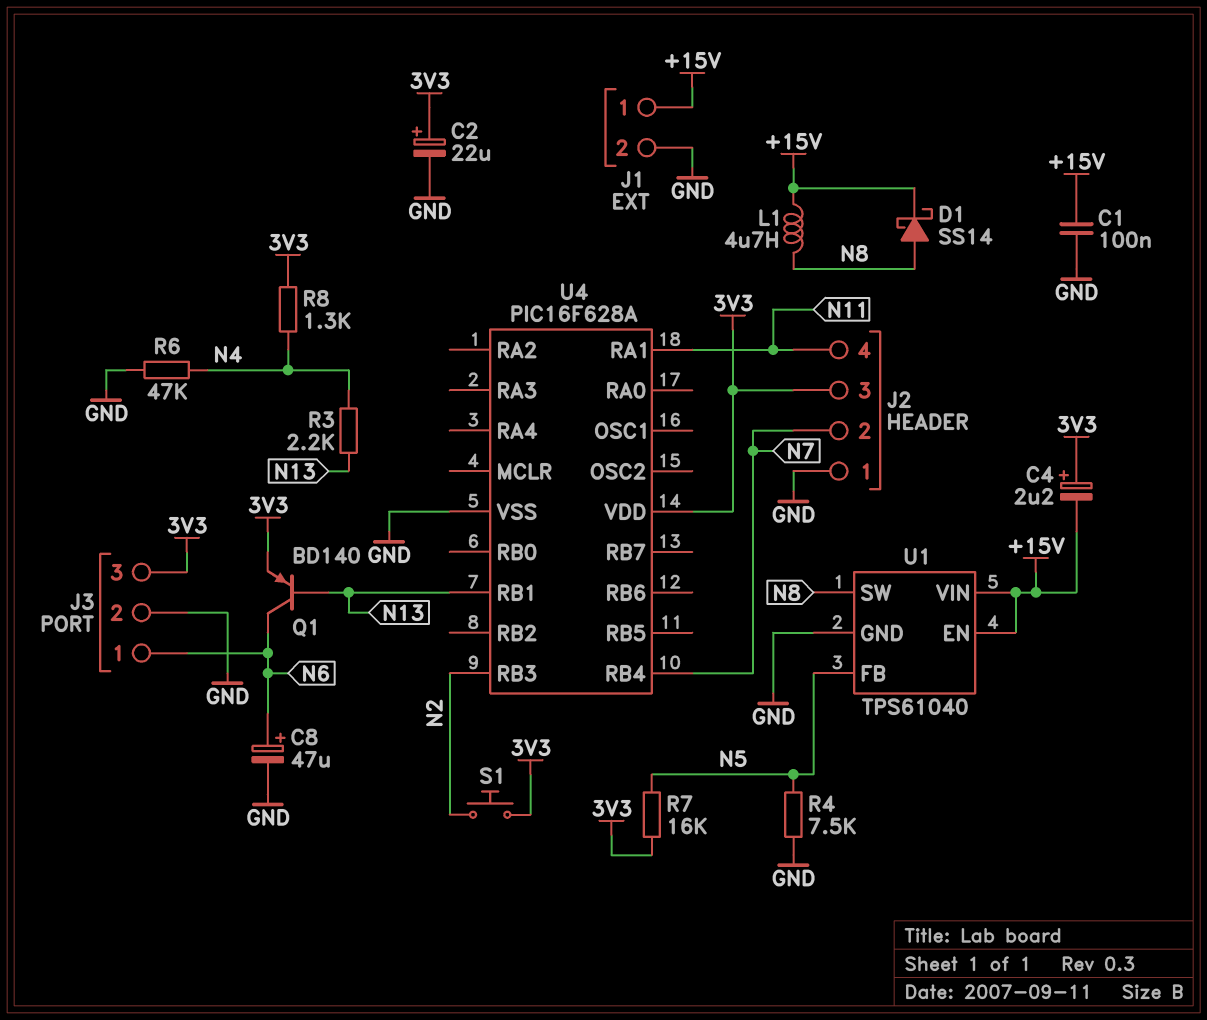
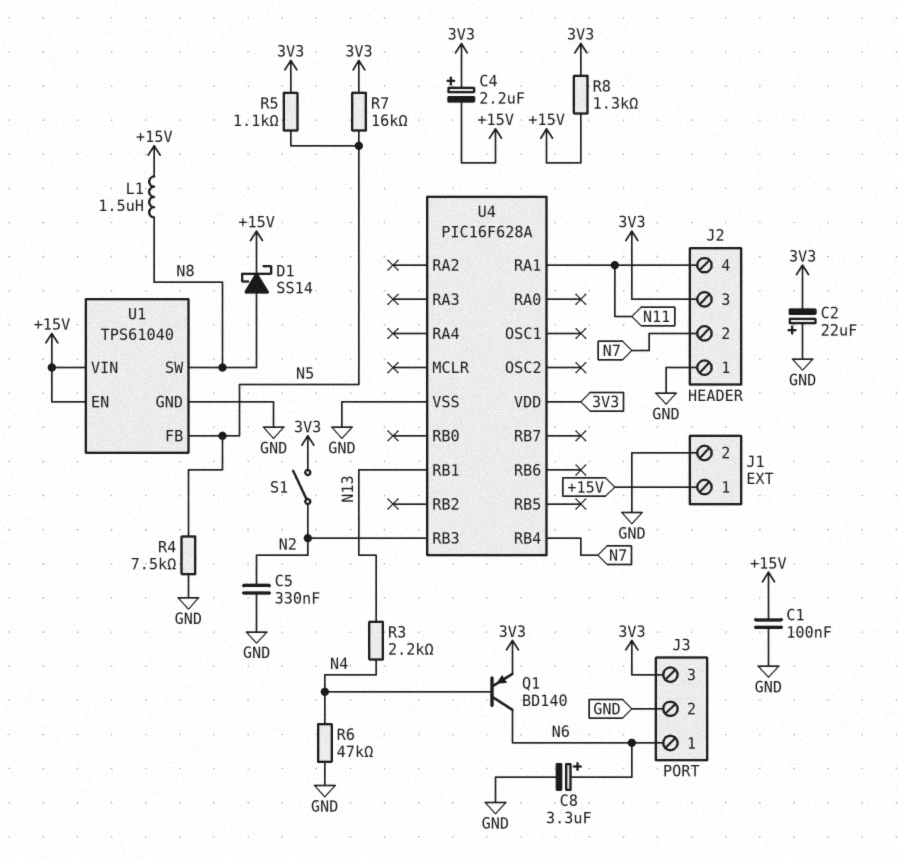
C2: 22uF (plus 3V3, minus GND) -> 22uF (plus GND, minus 3V3)
C5: none -> 330nF (GND, N2)
C8: 47uF (plus N6, minus GND) -> 3.3uF (plus N6, minus GND)
L1: 4.7uH (+15V, N8) -> 1.5uH (+15V, N8)
Q1: PNP BD140 (B N13, C N6, E 3V3) -> PNP BD140 (B N4, C N6, E 3V3)
R5: none -> 1.1k (3V3, N5)
R8: 1.3k (3V3, N4) -> 1.3k (+15V, 3V3)
S1: button (3V3, N2) -> switch (3V3, N2)

